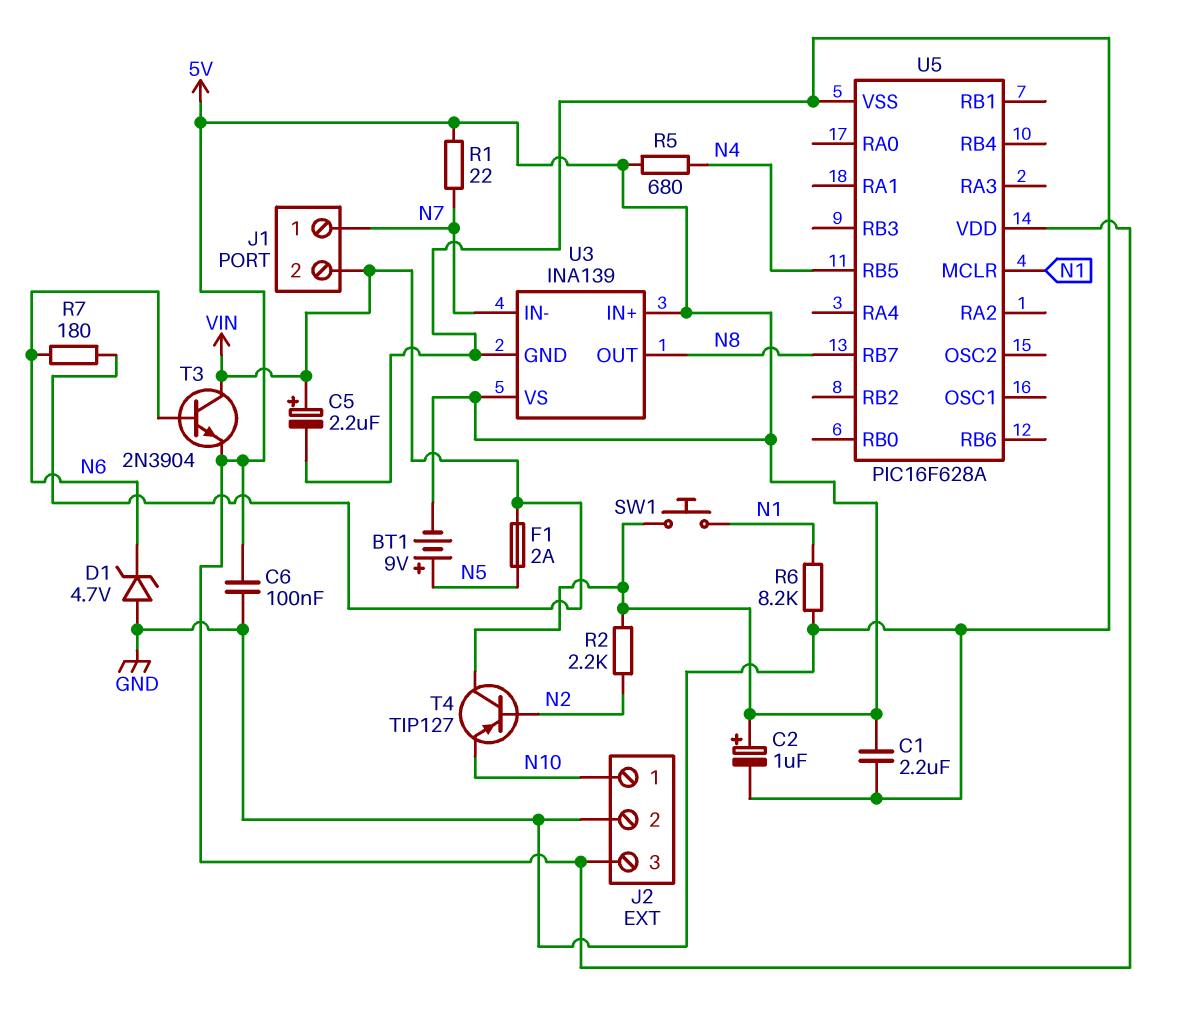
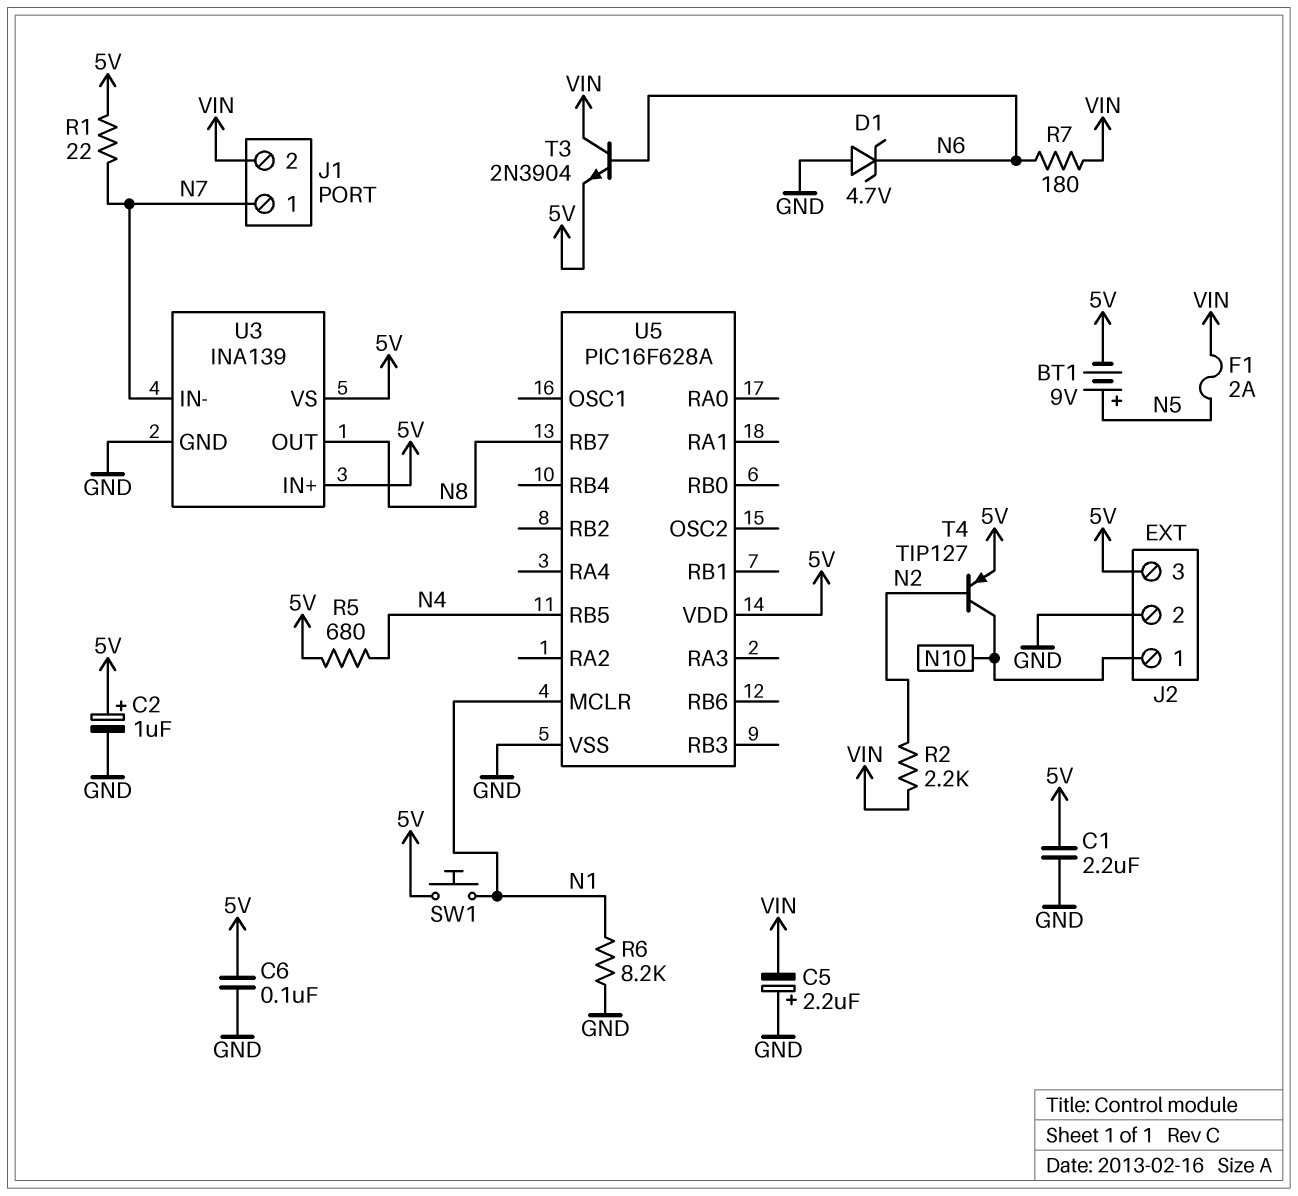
C5: 2.2uF (plus VIN, minus GND) -> 2.2uF (plus GND, minus VIN)
R2: 2.2k (5V, N2) -> 2.2k (N2, VIN)
T4: PNP TIP127 (B N2, C 5V, E N10) -> PNP TIP127 (B N2, C N10, E 5V)

